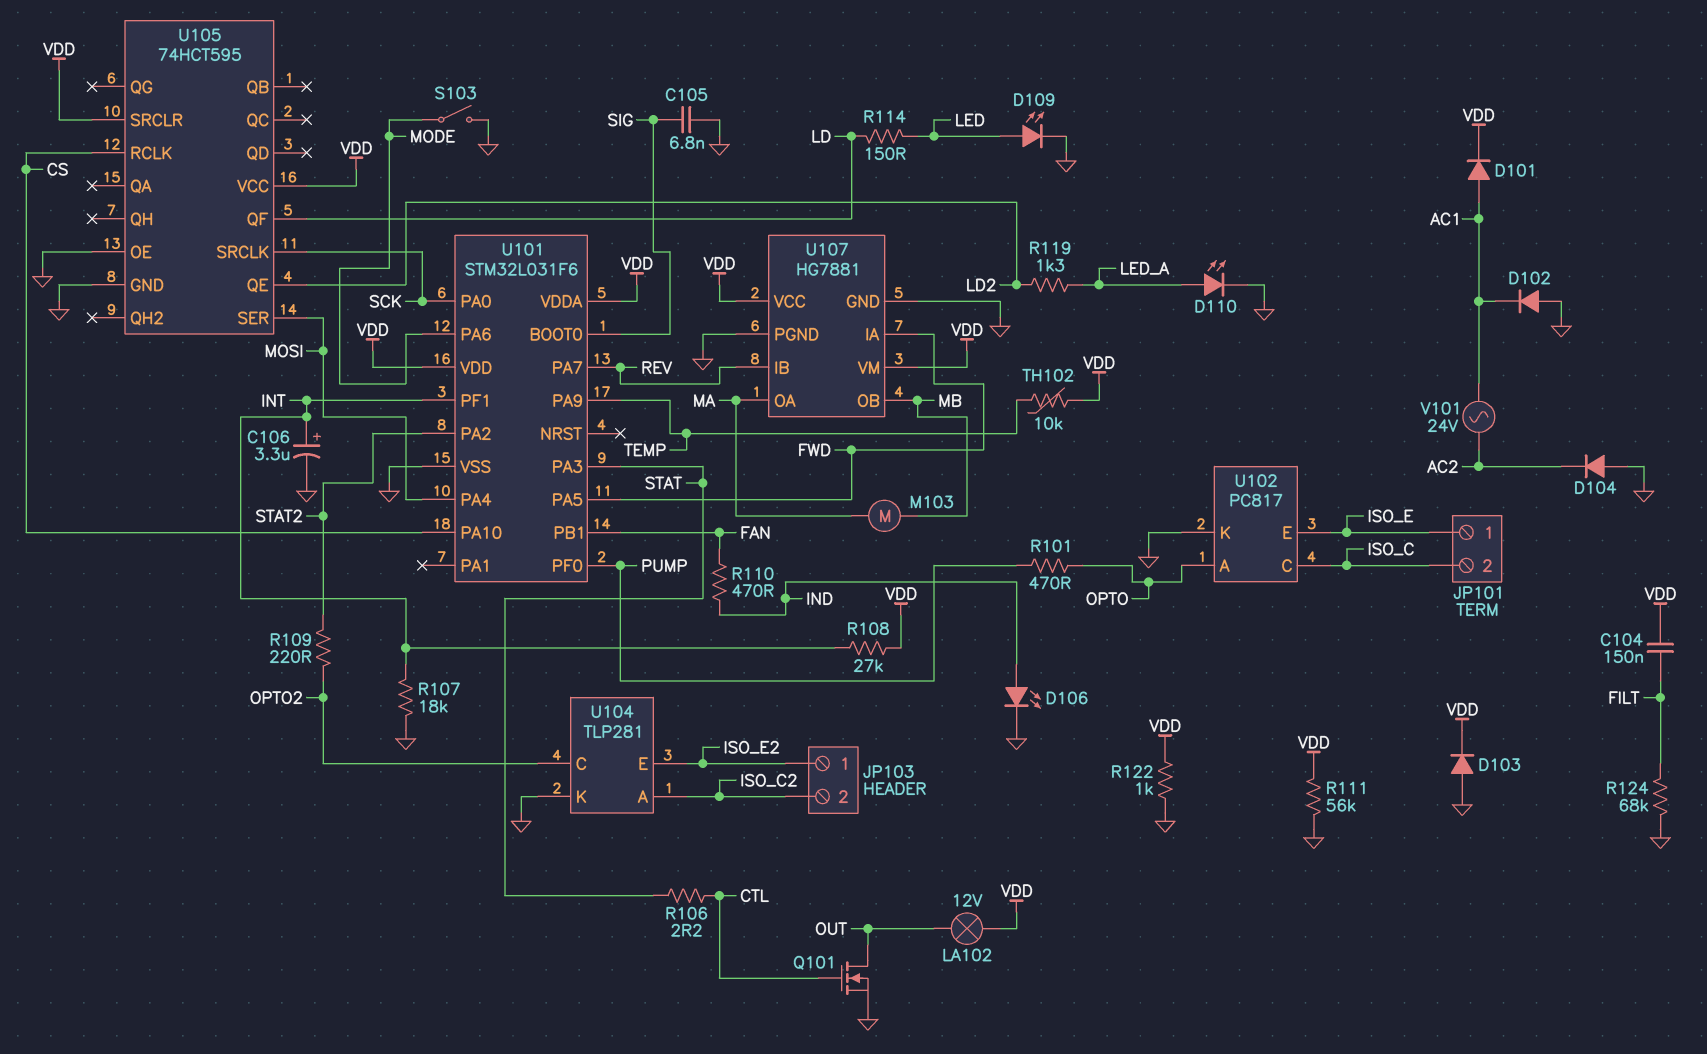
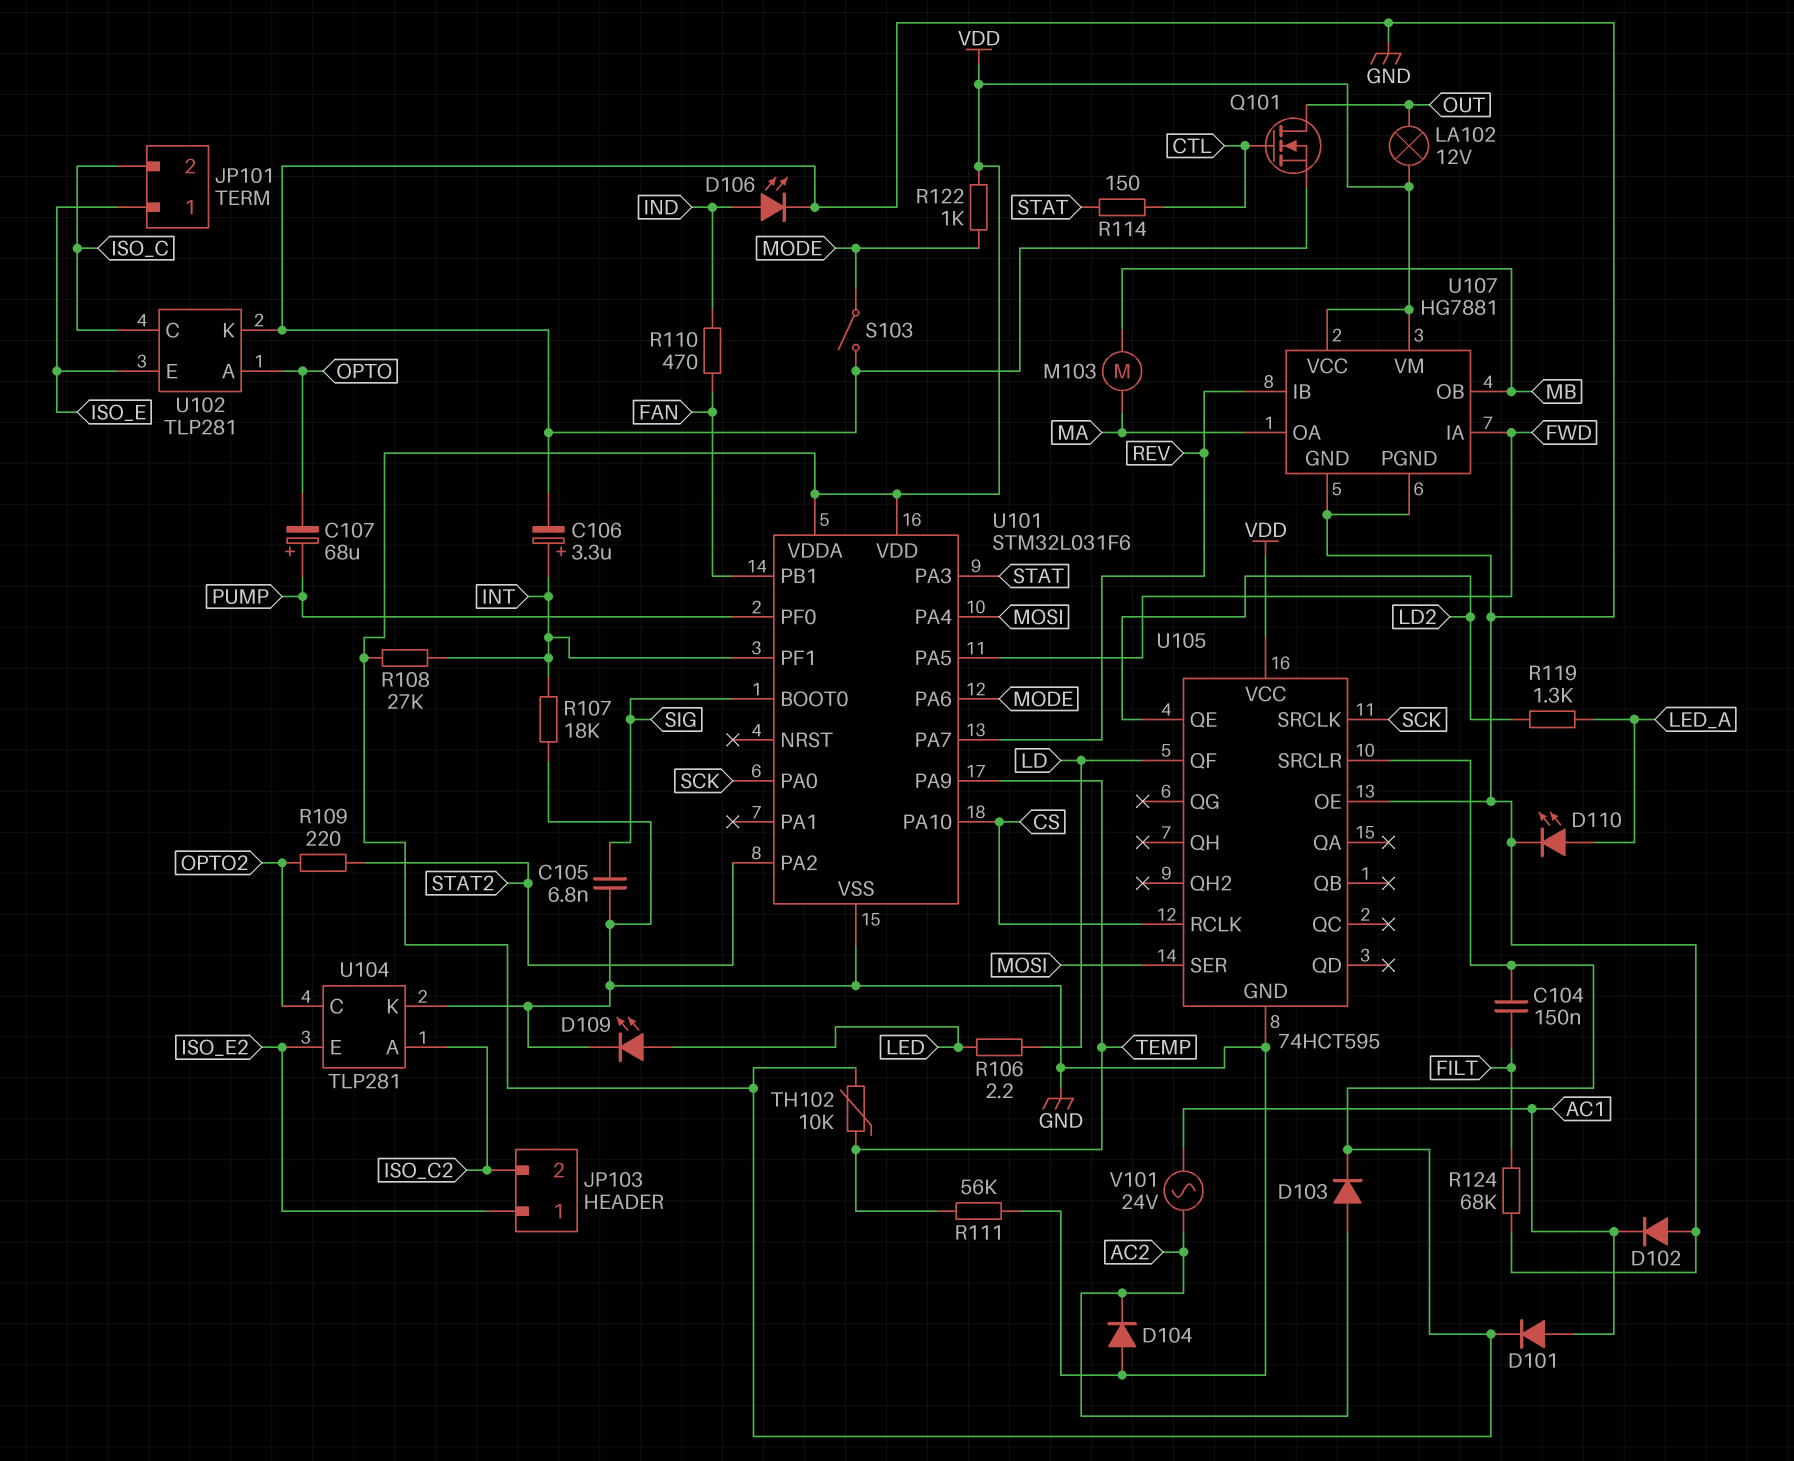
C107: none -> 68uF (plus PUMP, minus OPTO)
D103: diode (A GND, K VDD) -> diode (A AC2, K VDD)
R101: 470 (OPTO, PUMP) -> none
R106: 2.2 (CTL, STAT) -> 2.2 (LD, LED)
R111: 56k (GND, VDD) -> 56k (GND, TEMP)
R114: 150 (LD, LED) -> 150 (CTL, STAT)
R122: 1k (GND, VDD) -> 1k (MODE, VDD)
U102: PC817 -> TLP281

